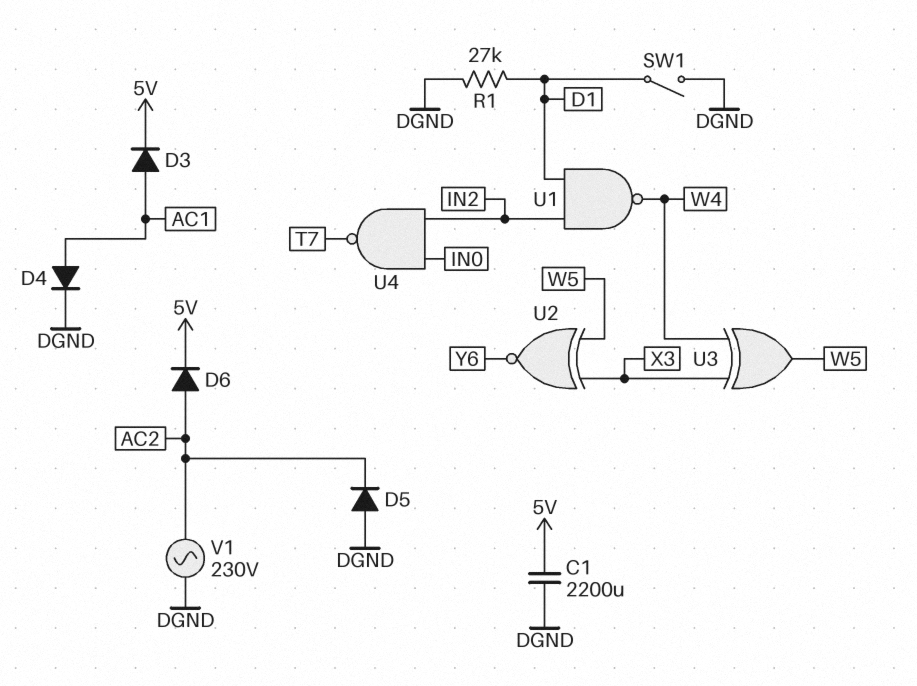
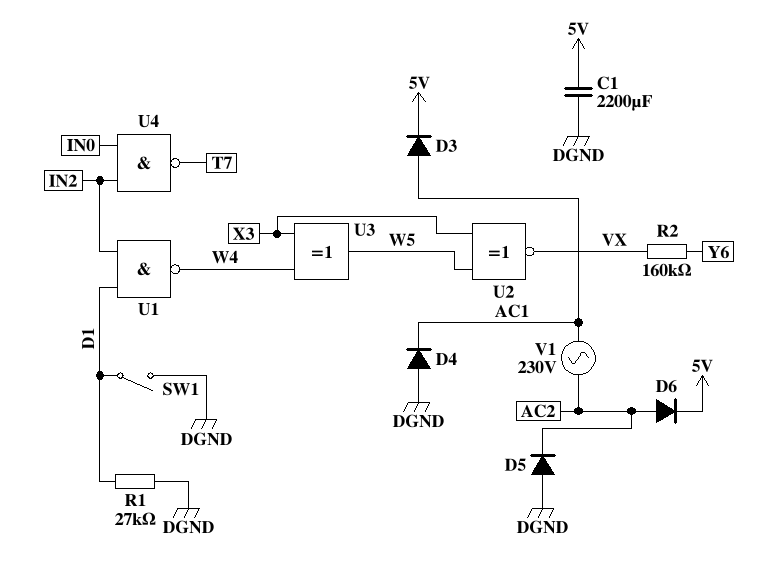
D4: diode (A AC1, K DGND) -> diode (A DGND, K AC1)
R2: none -> 160k (VX, Y6)
U2: XNOR (in W5, in X3, out Y6) -> XNOR (in W5, in X3, out VX)
V1: AC 230V (AC2, DGND) -> AC 230V (AC1, AC2)

